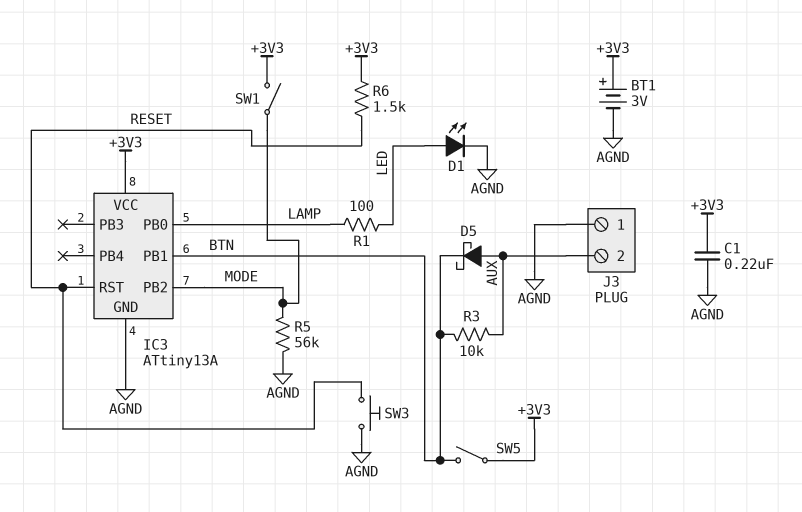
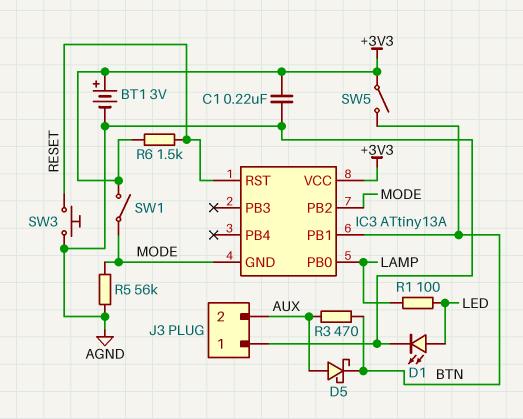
IC3 pin GND: AGND -> MODE
R3: 10k (AUX, BTN) -> 470 (AUX, BTN)

